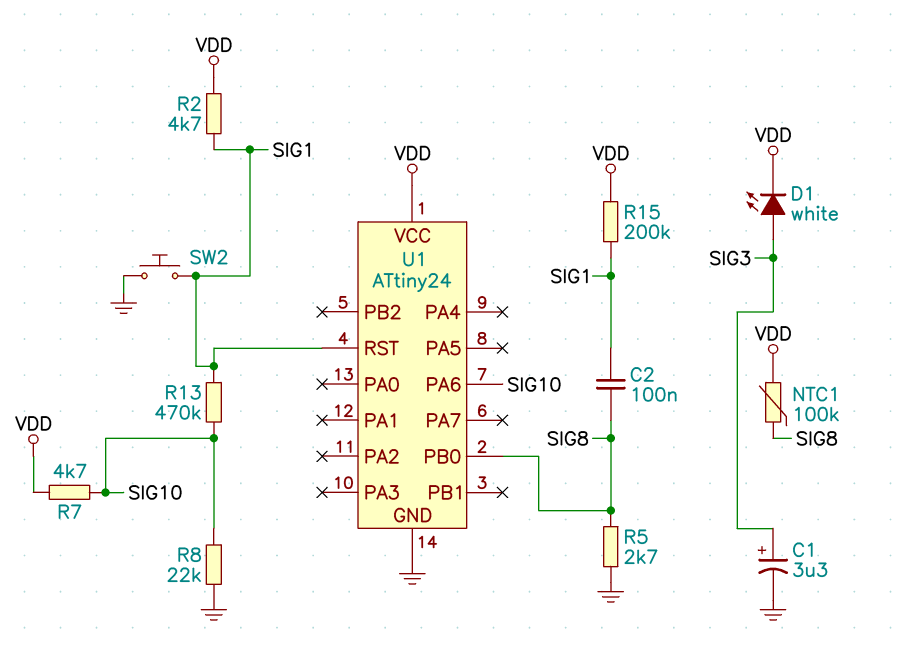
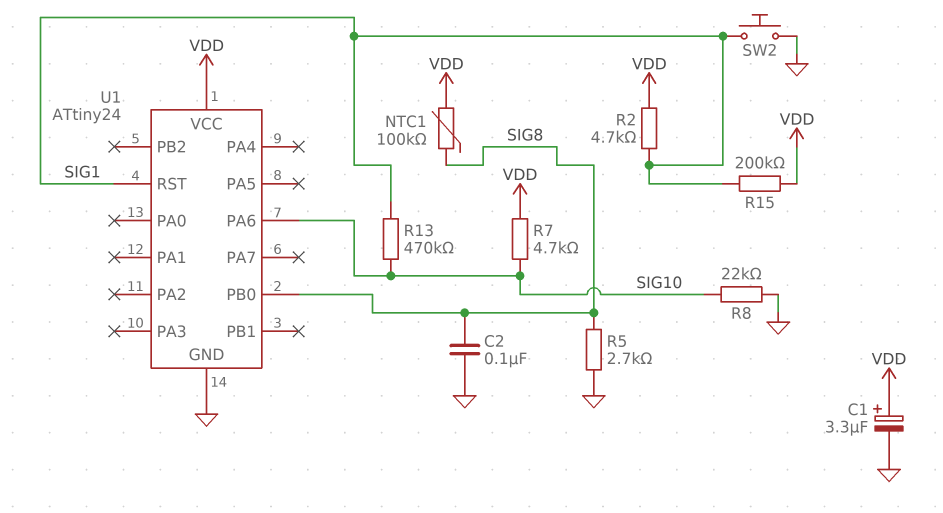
C1: 3.3uF (plus SIG3, minus GND) -> 3.3uF (plus VDD, minus GND)
C2: 100nF (SIG1, SIG8) -> 100nF (GND, SIG8)
D1: LED white (A SIG3, K VDD) -> none

